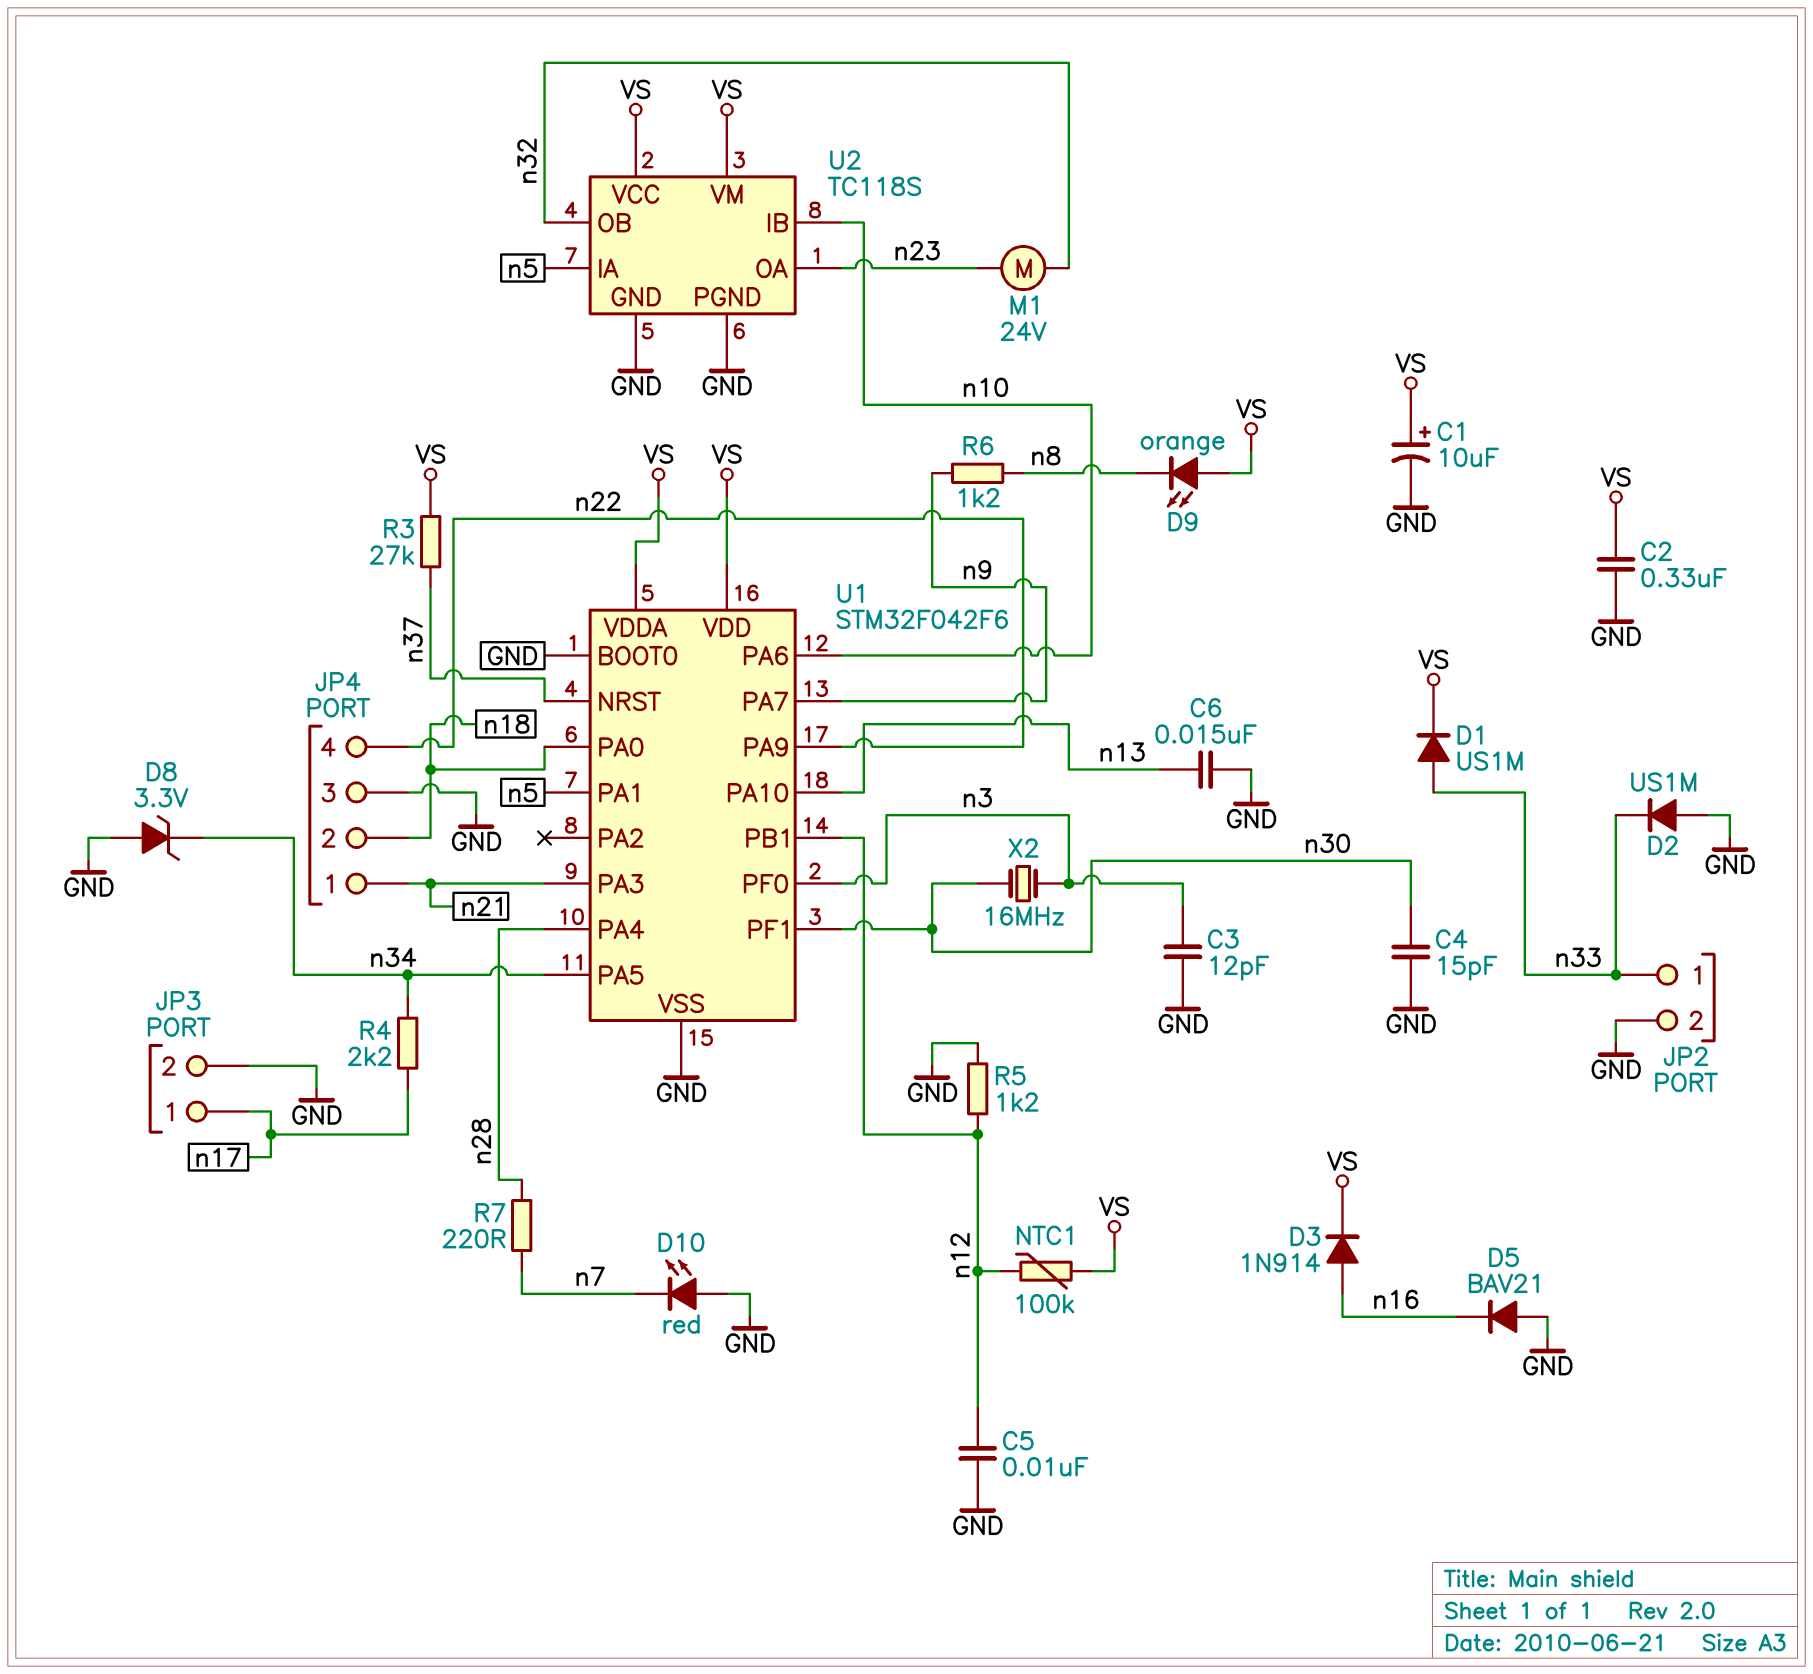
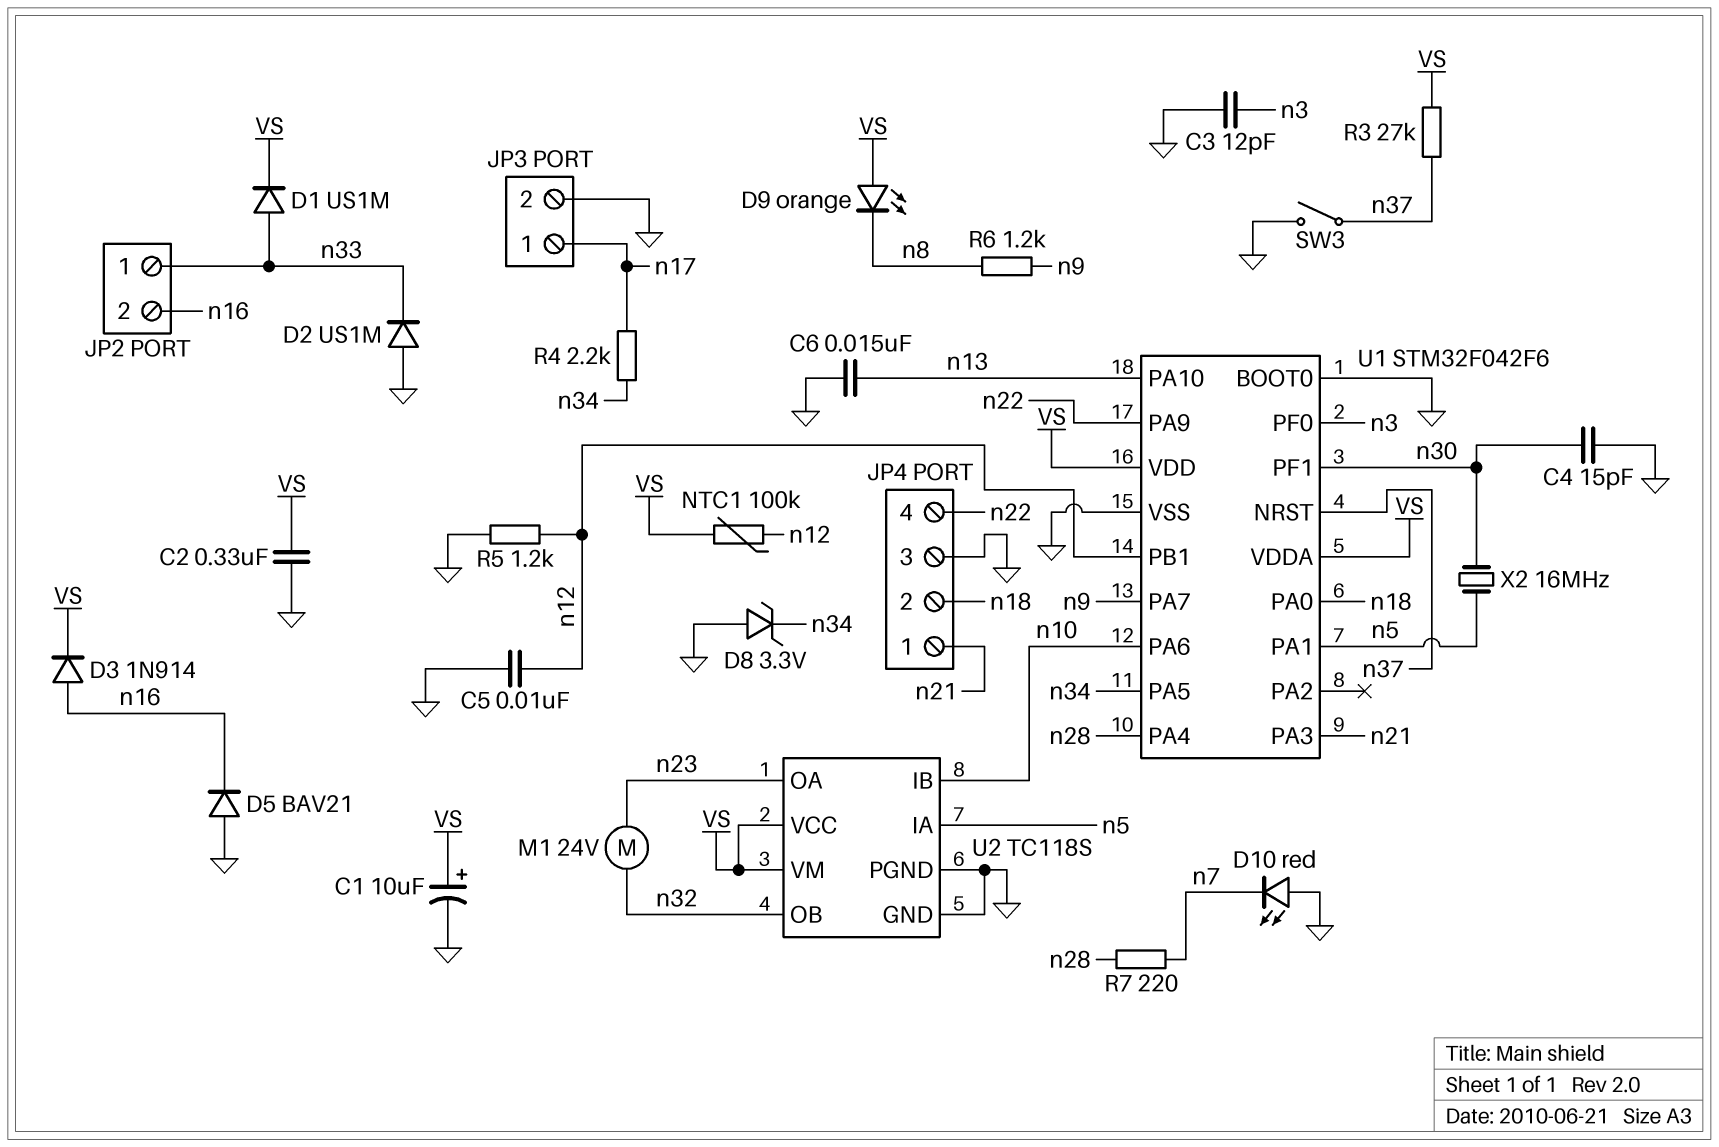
JP2 pin 2: GND -> n16
SW3: none -> switch (GND, n37)
X2: 16MHz (n3, n30) -> 16MHz (n5, n30)

